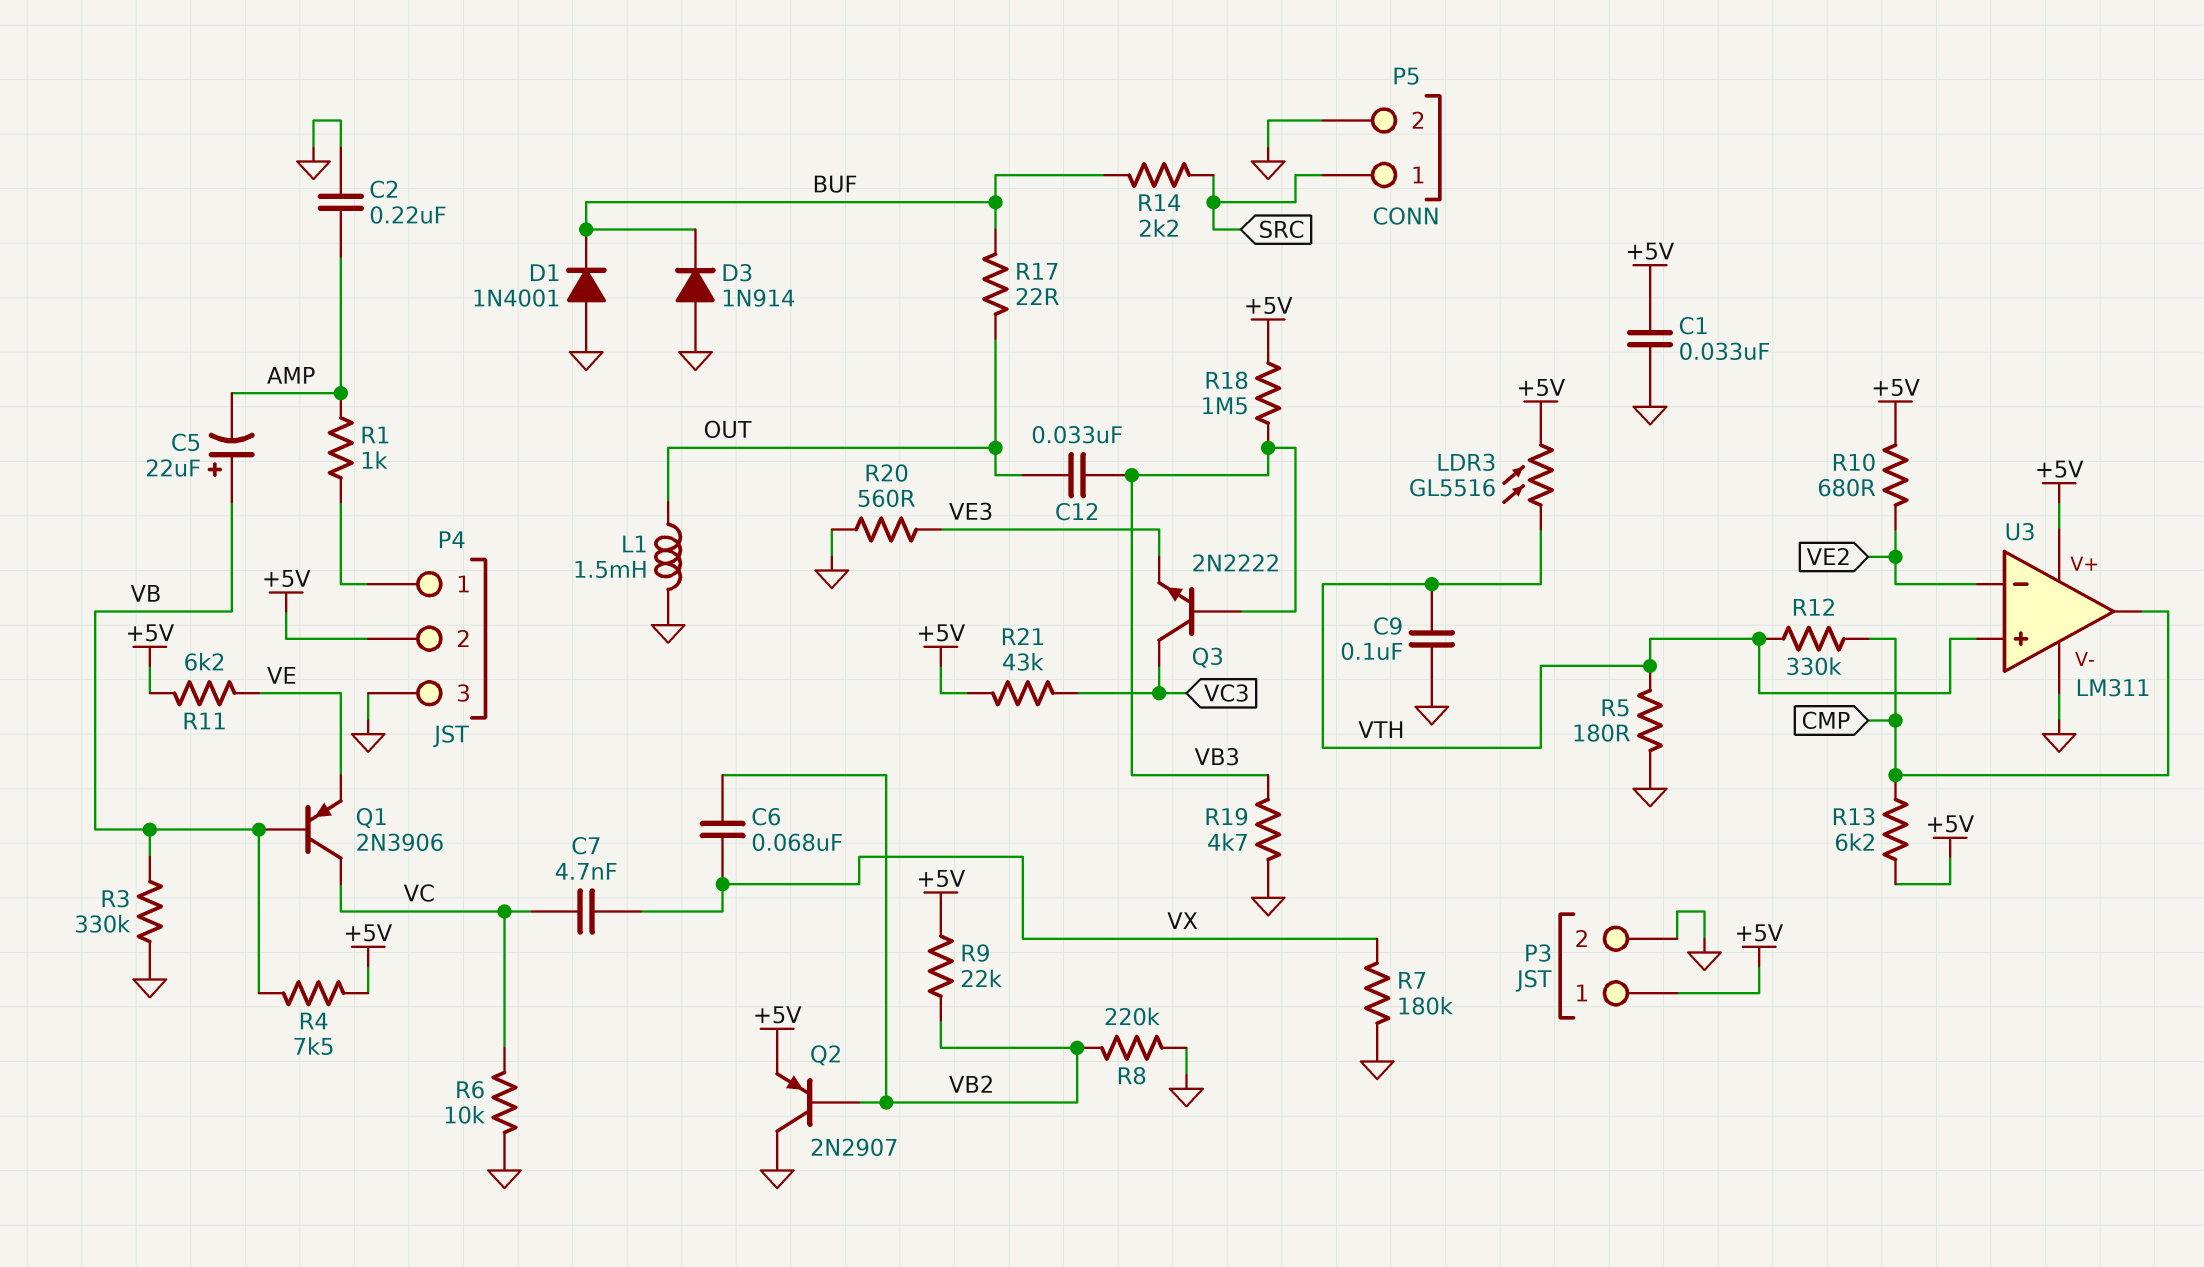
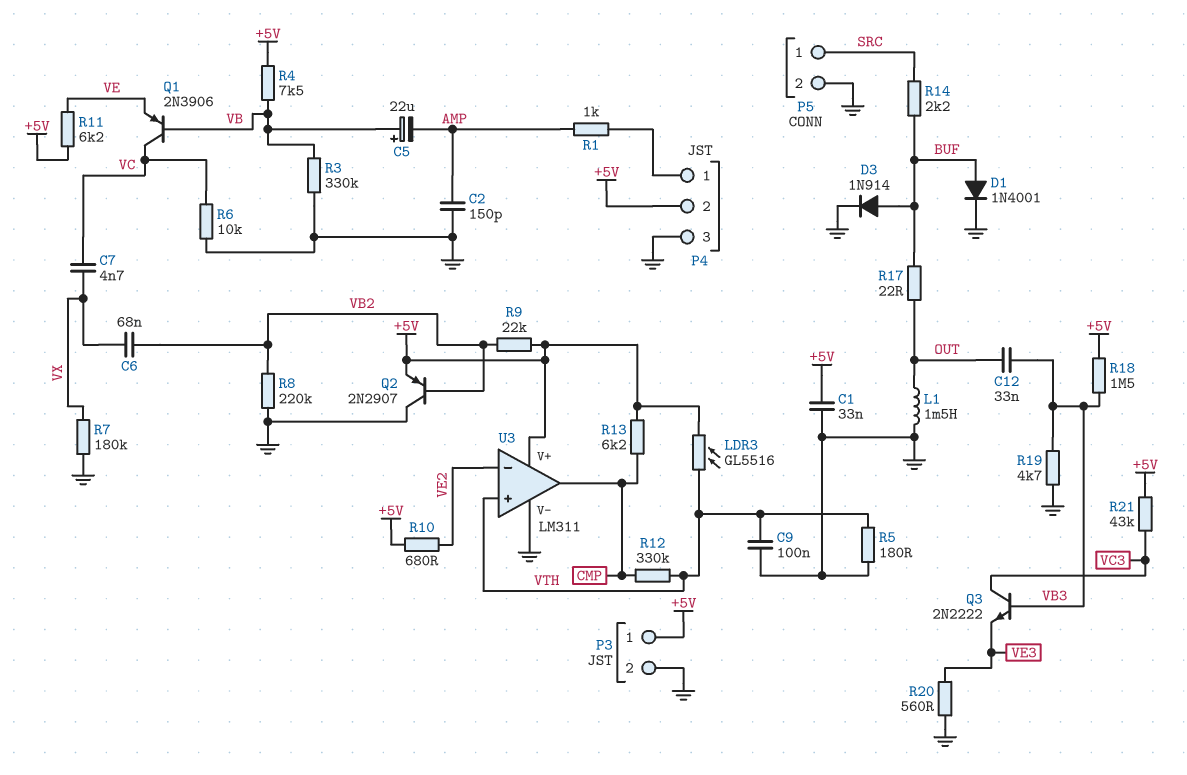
C2: 220nF (AMP, GND) -> 150pF (AMP, GND)
D1: diode 1N4001 (A GND, K BUF) -> diode 1N4001 (A BUF, K GND)
D3: diode 1N914 (A GND, K BUF) -> diode 1N914 (A BUF, K GND)

